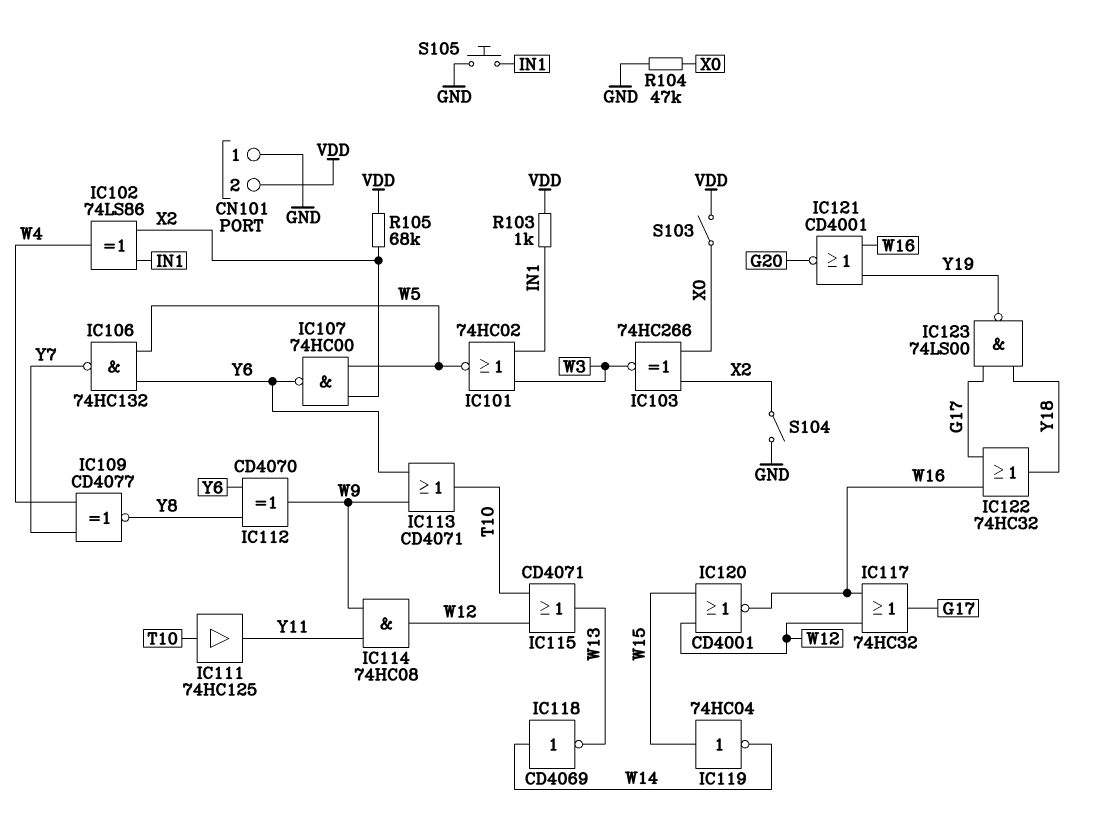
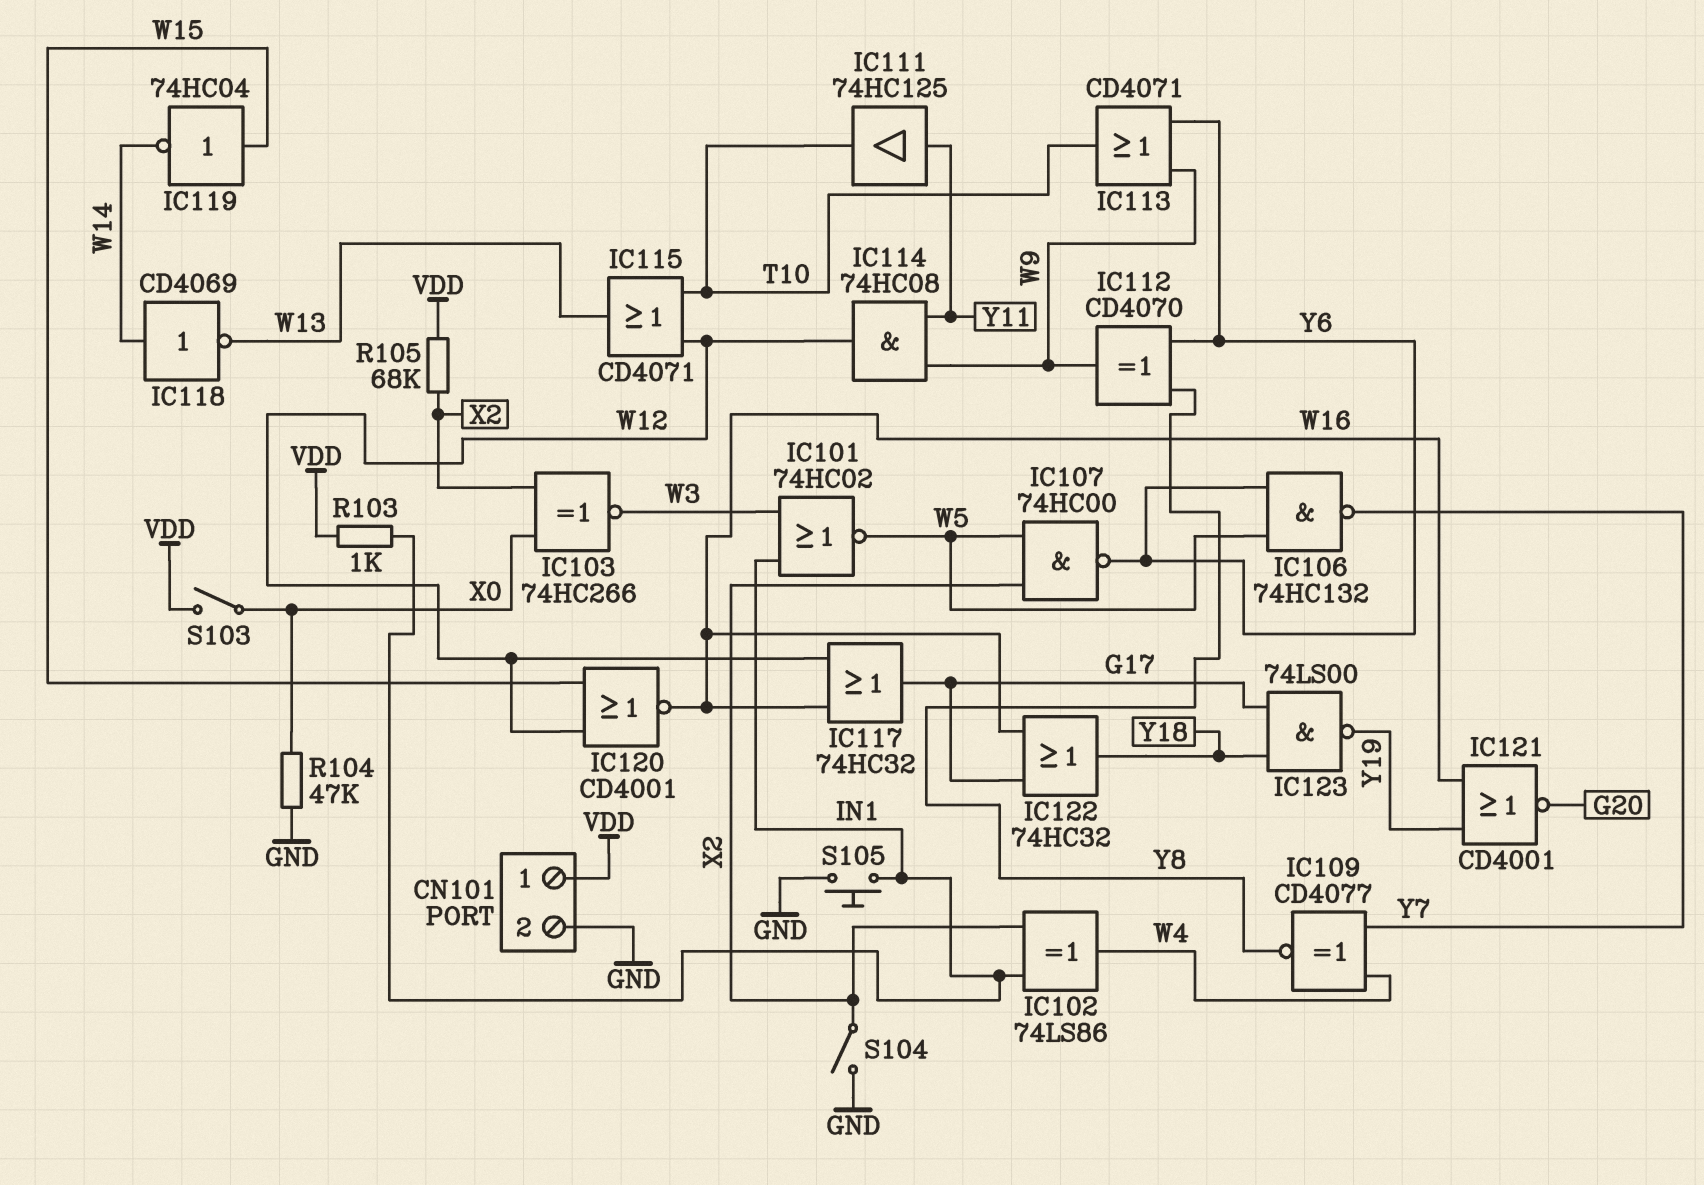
CN101 pin 1: GND -> VDD
CN101 pin 2: VDD -> GND
IC111: buffer 74HC125 (in T10, out Y11) -> buffer 74HC125 (in Y11, out T10)

